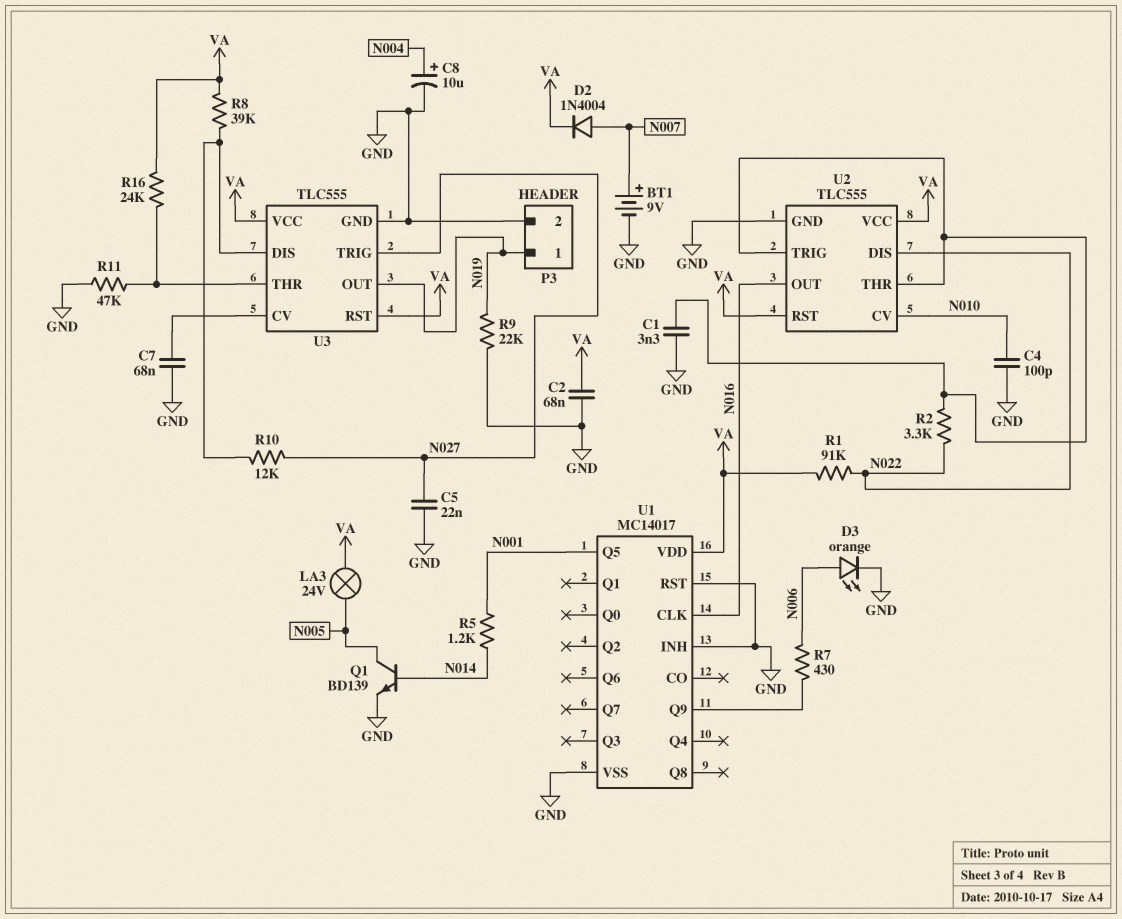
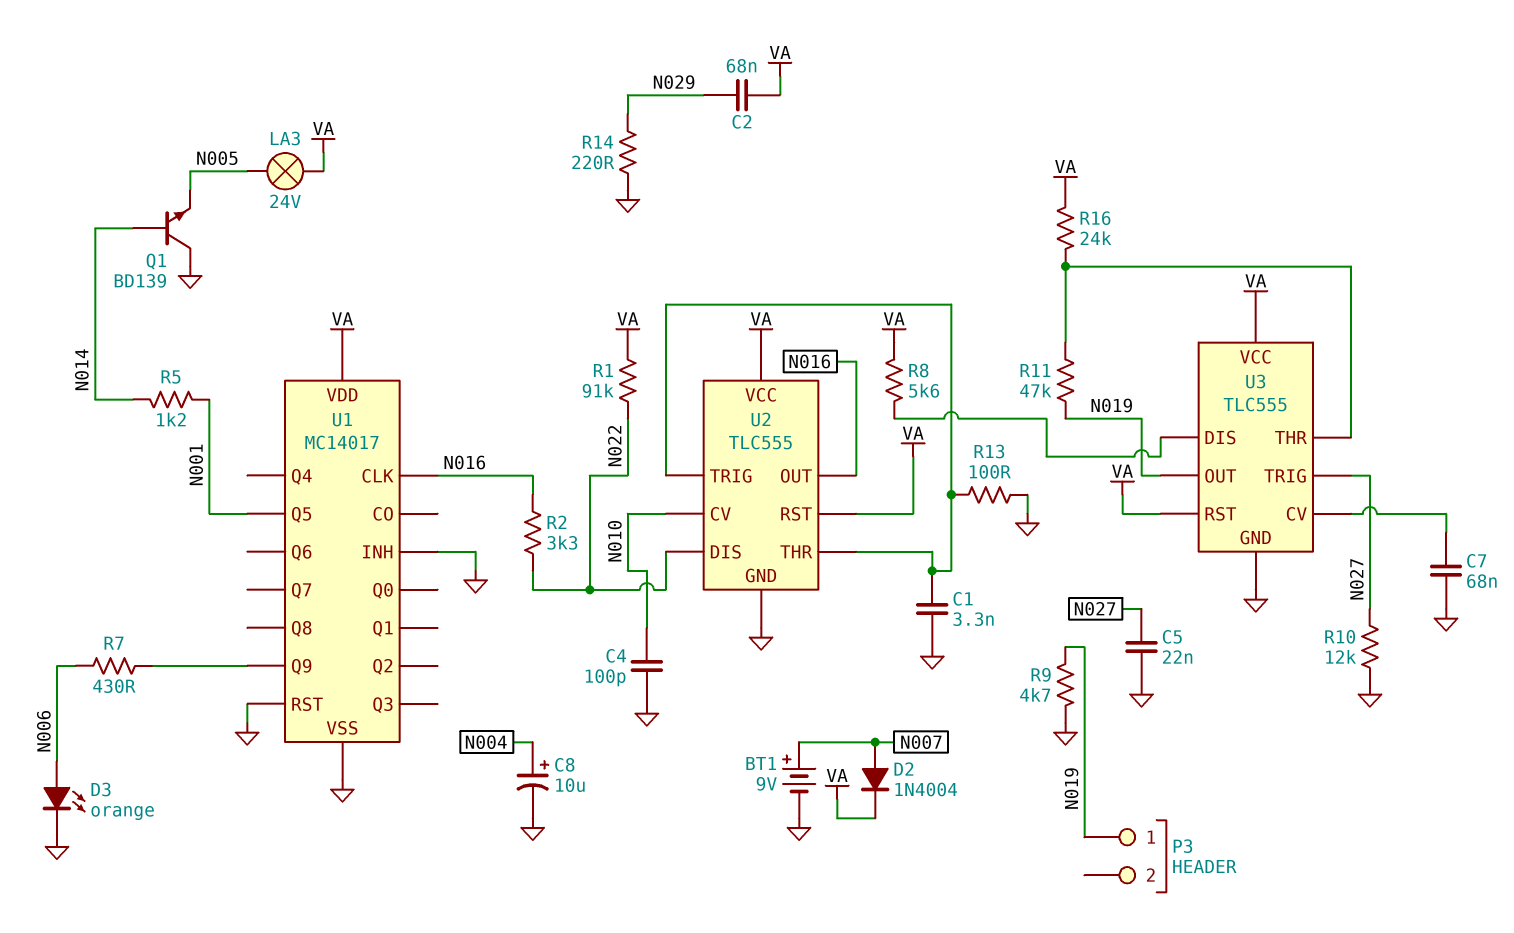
C2: 68nF (GND, VA) -> 68nF (N029, VA)
P3 pin 2: GND -> none
Q1: NPN BD139 (B N014, C N005, E GND) -> NPN BD139 (B N014, C GND, E N005)
R2: 3.3k (N022, U2/THR) -> 3.3k (N016, N022)
R8: 39k (U3/DIS, VA) -> 5.6k (U3/DIS, VA)
R9: 22k (GND, N019) -> 4.7k (GND, N019)
R10: 12k (N027, U3/DIS) -> 12k (GND, N027)
R11: 47k (GND, U3/THR) -> 47k (N019, U3/THR)
R13: none -> 100 (GND, U2/THR)
R14: none -> 220 (GND, N029)

